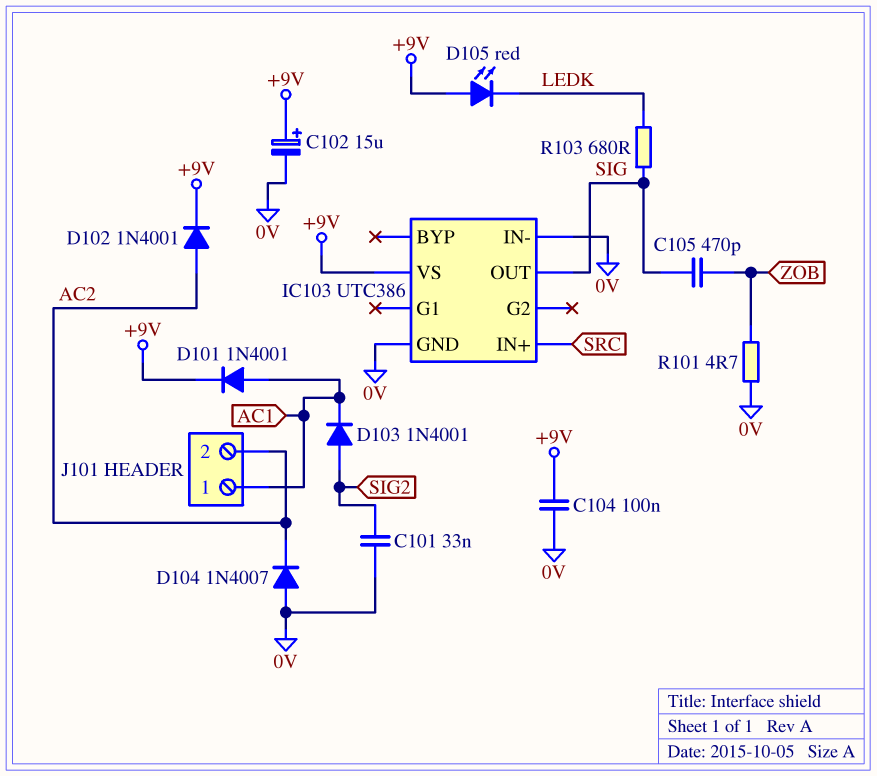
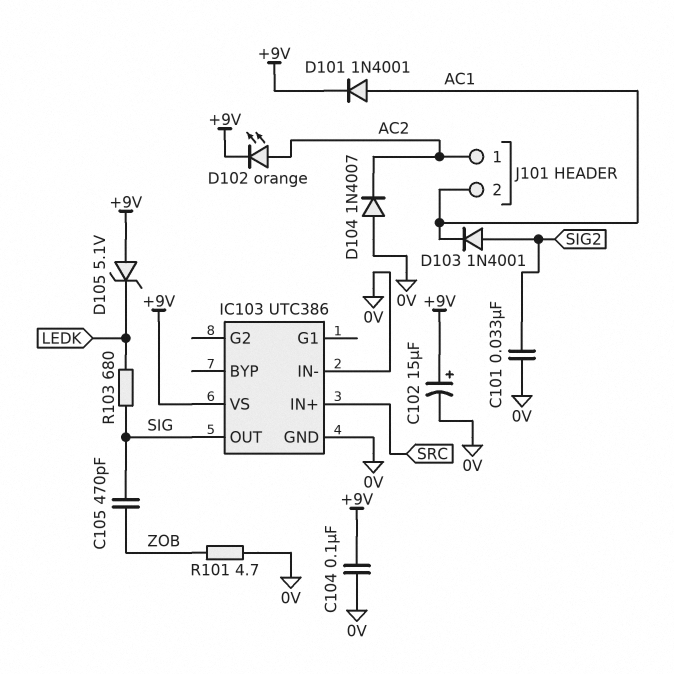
D102: diode 1N4001 (A AC2, K +9V) -> LED orange (A AC2, K +9V)
D105: LED red (A +9V, K LEDK) -> zener 5.1V (A +9V, K LEDK)
J101 pin 1: AC1 -> AC2
J101 pin 2: AC2 -> AC1

